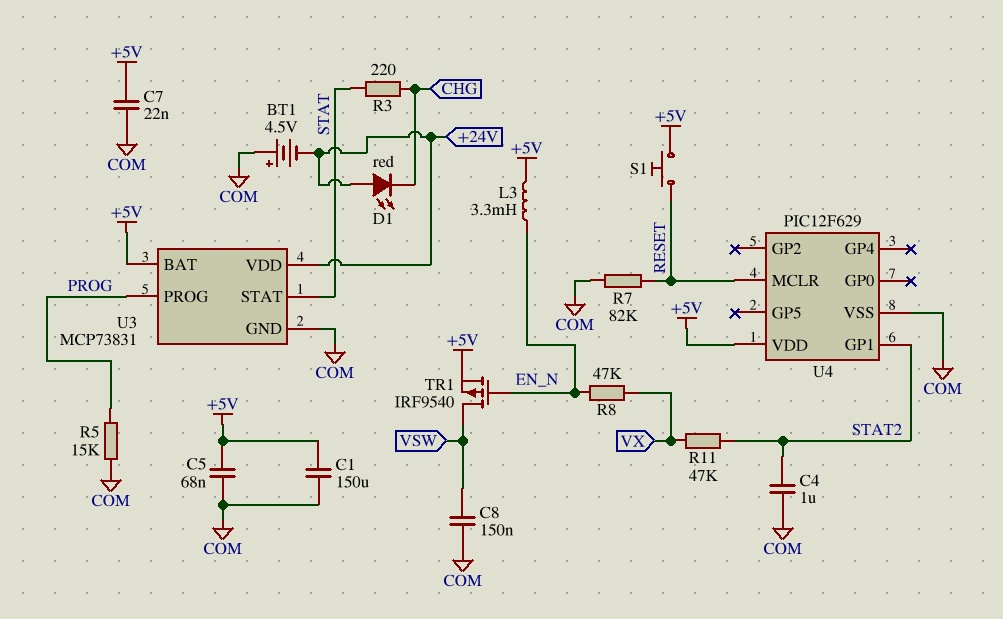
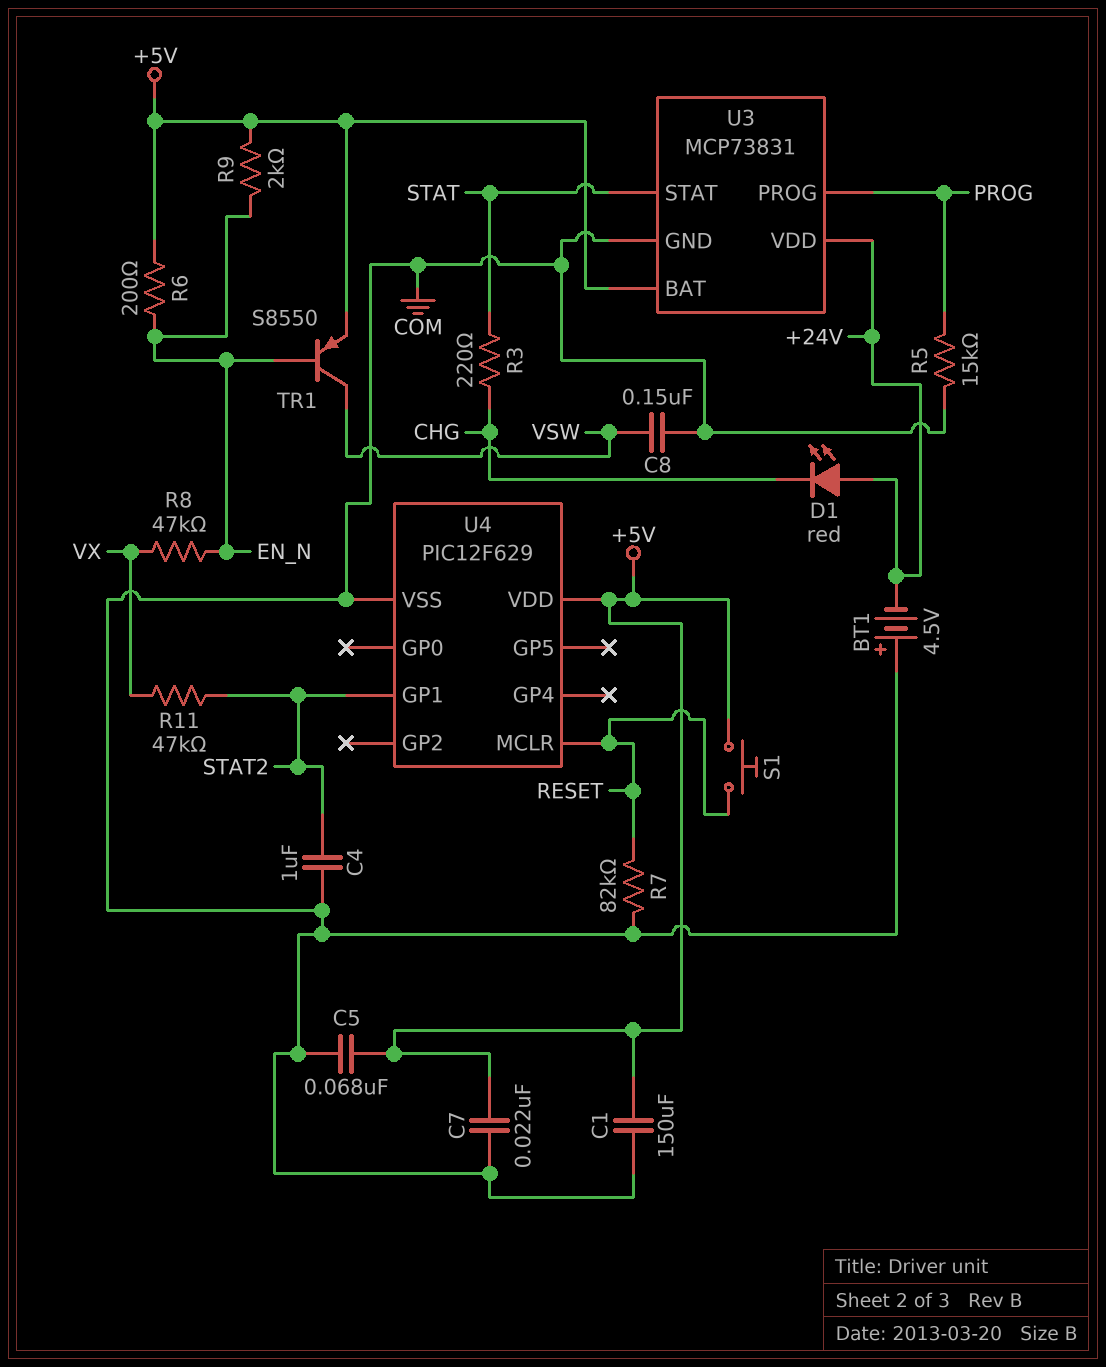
L3: 3.3mH (+5V, EN_N) -> none
R6: none -> 200 (+5V, EN_N)
R9: none -> 2k (+5V, EN_N)
TR1: PMOS IRF9540 (G EN_N, D VSW, S +5V) -> PNP S8550 (B EN_N, C VSW, E +5V)

